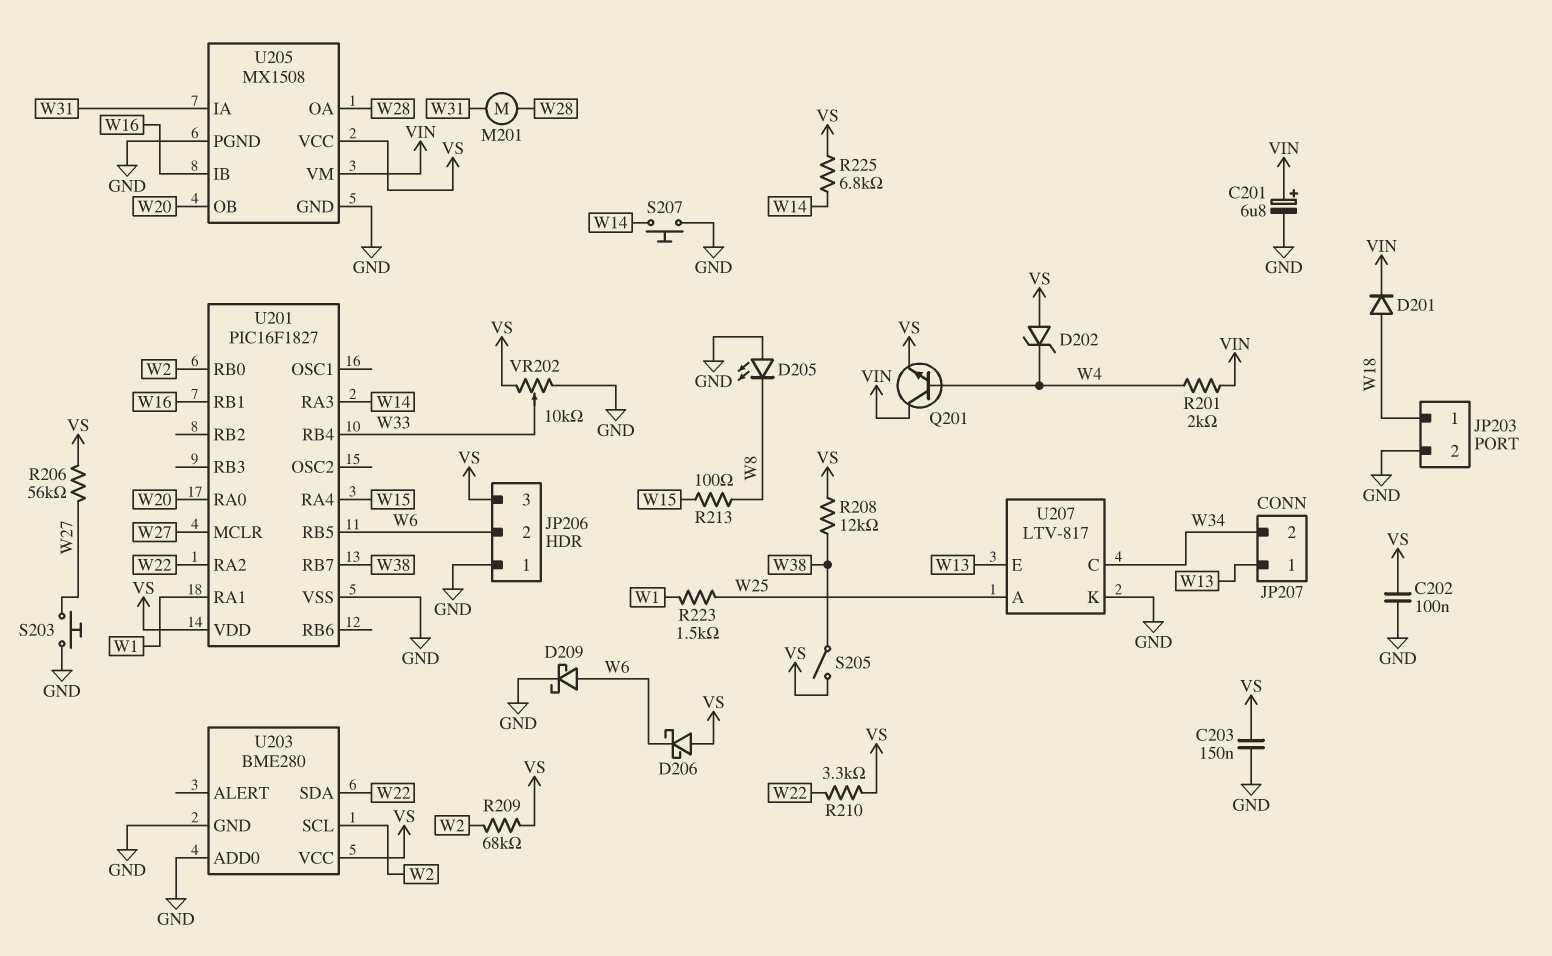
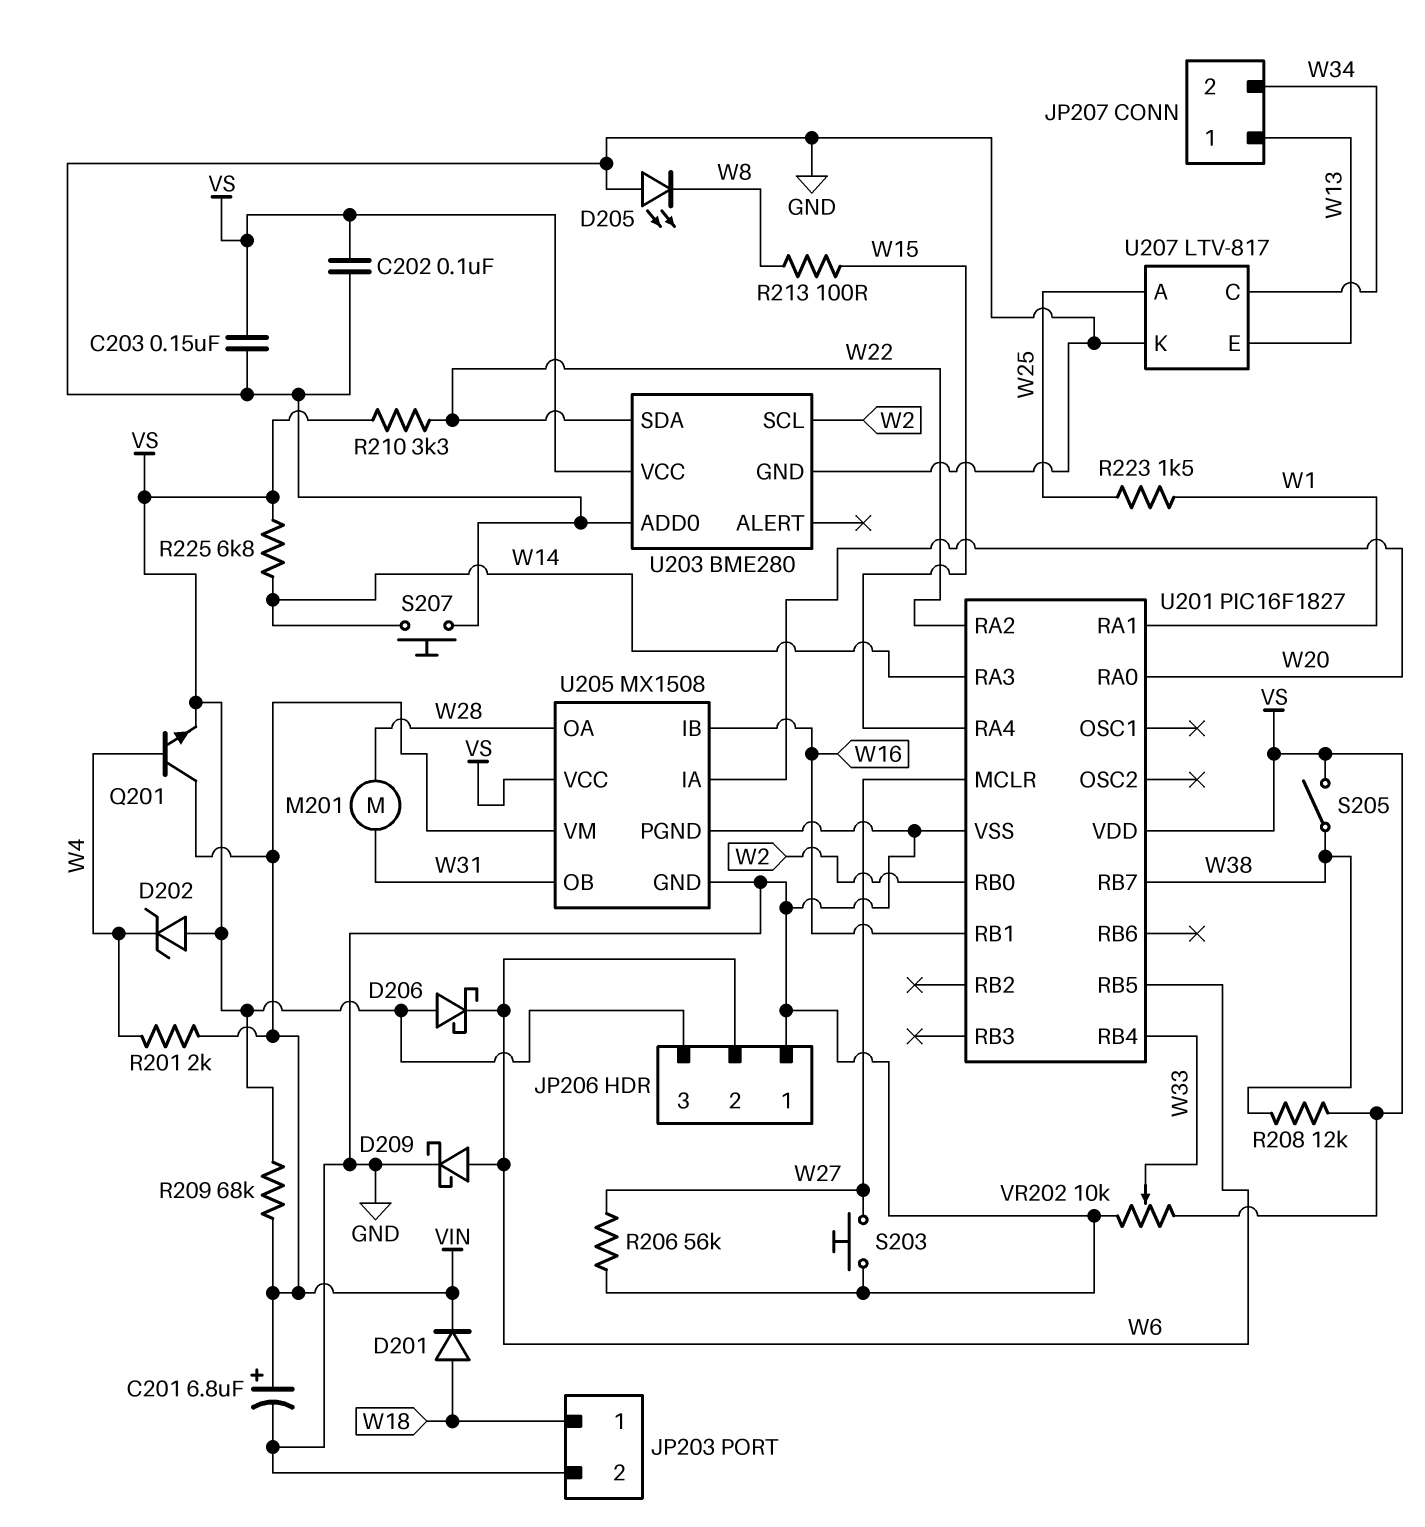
R206: 56k (VS, W27) -> 56k (GND, W27)
R209: 68k (VS, W2) -> 68k (VIN, VS)
U205 pin IA: W31 -> W20
U205 pin OB: W20 -> W31

